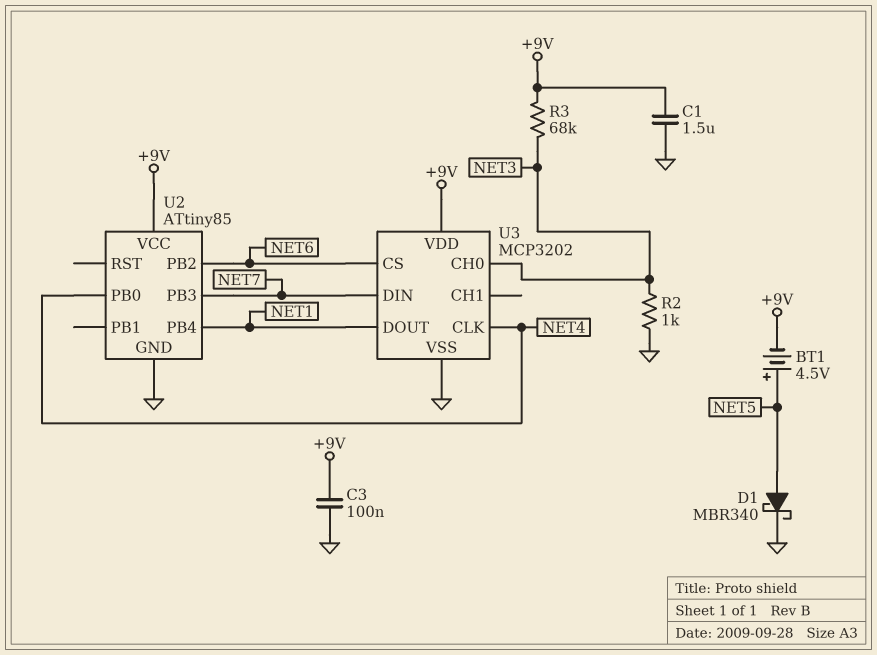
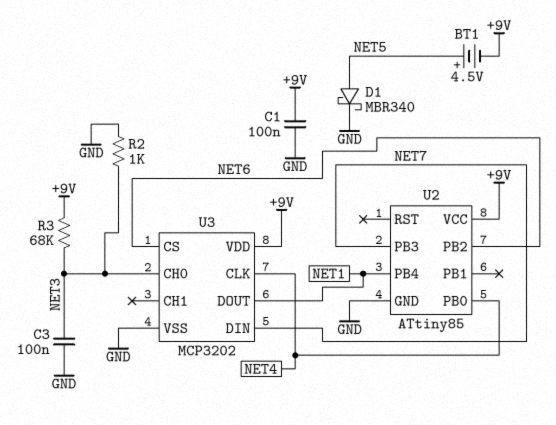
C1: 1.5uF (+9V, GND) -> 100nF (+9V, GND)
C3: 100nF (+9V, GND) -> 100nF (GND, NET3)

